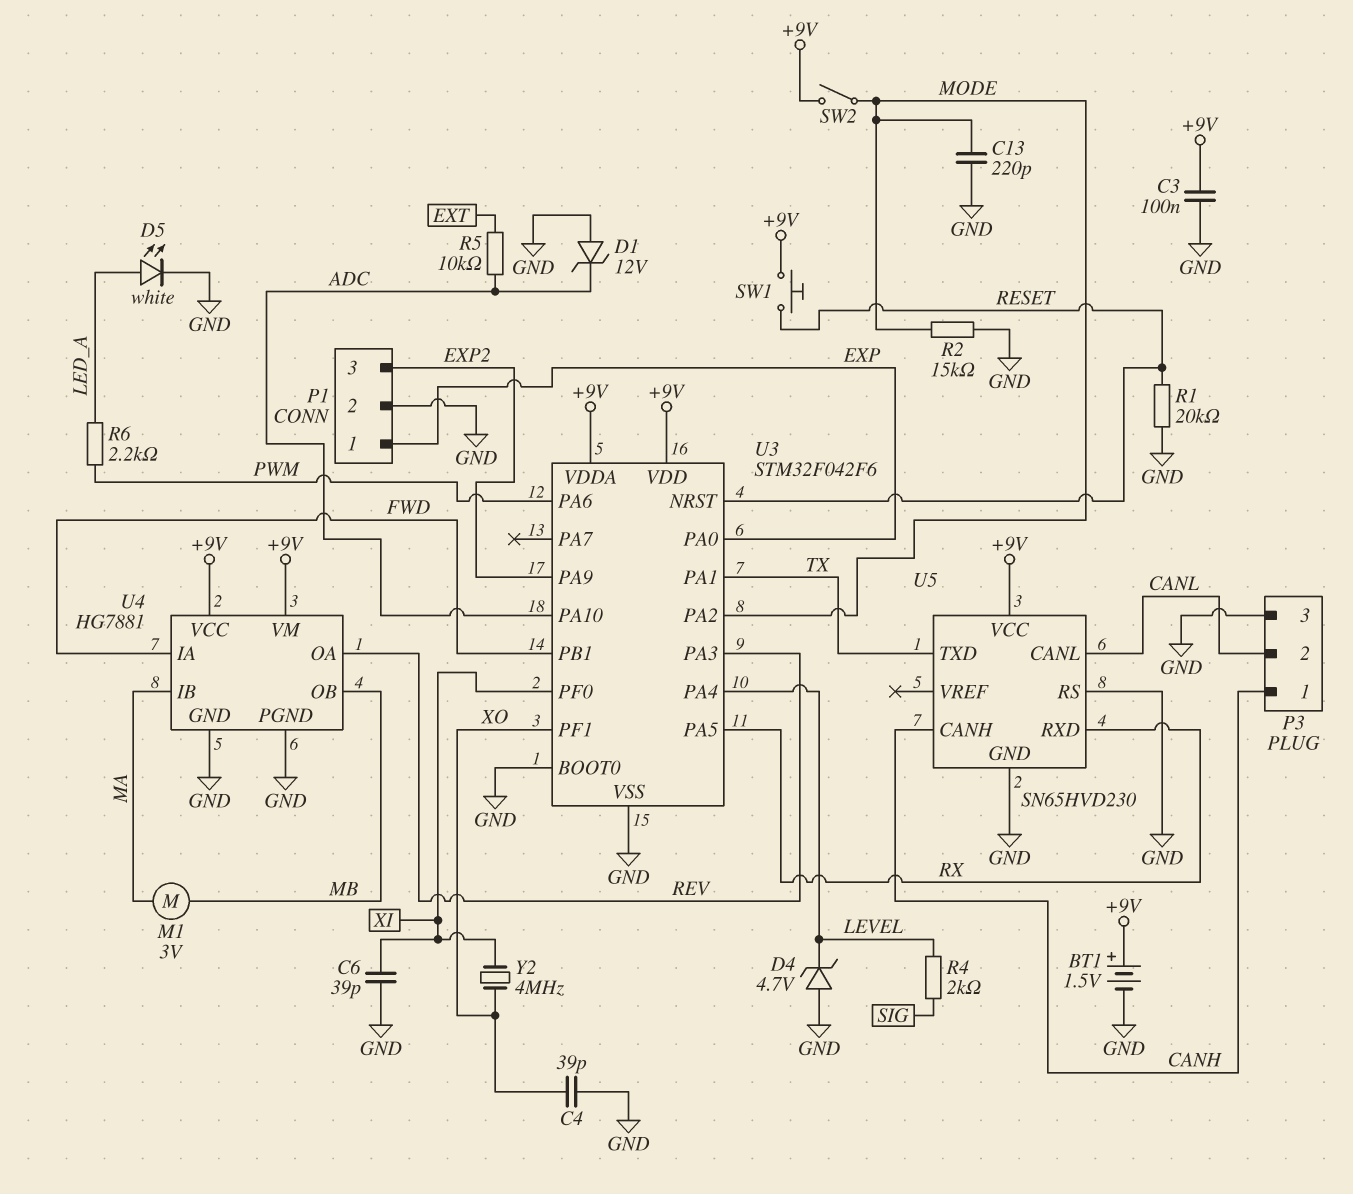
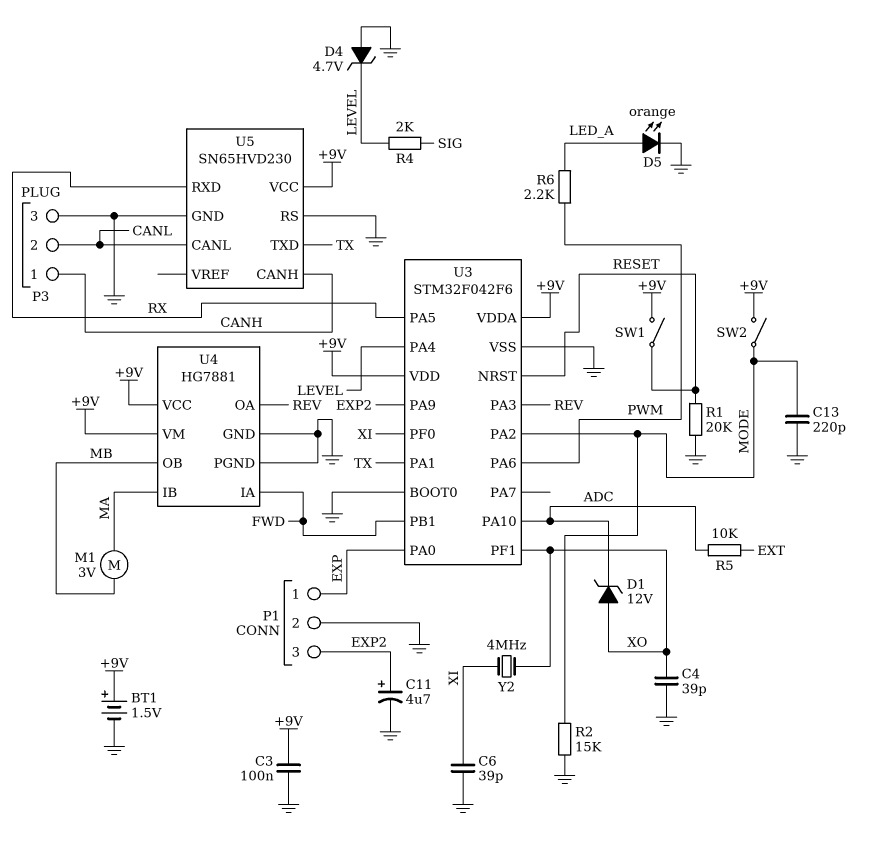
C11: none -> 4.7uF (plus EXP2, minus GND)
D1: zener 12V (A GND, K ADC) -> zener 12V (A XO, K ADC)
D5: LED white (A LED_A, K GND) -> LED orange (A LED_A, K GND)
SW1: button (+9V, RESET) -> switch (+9V, RESET)

